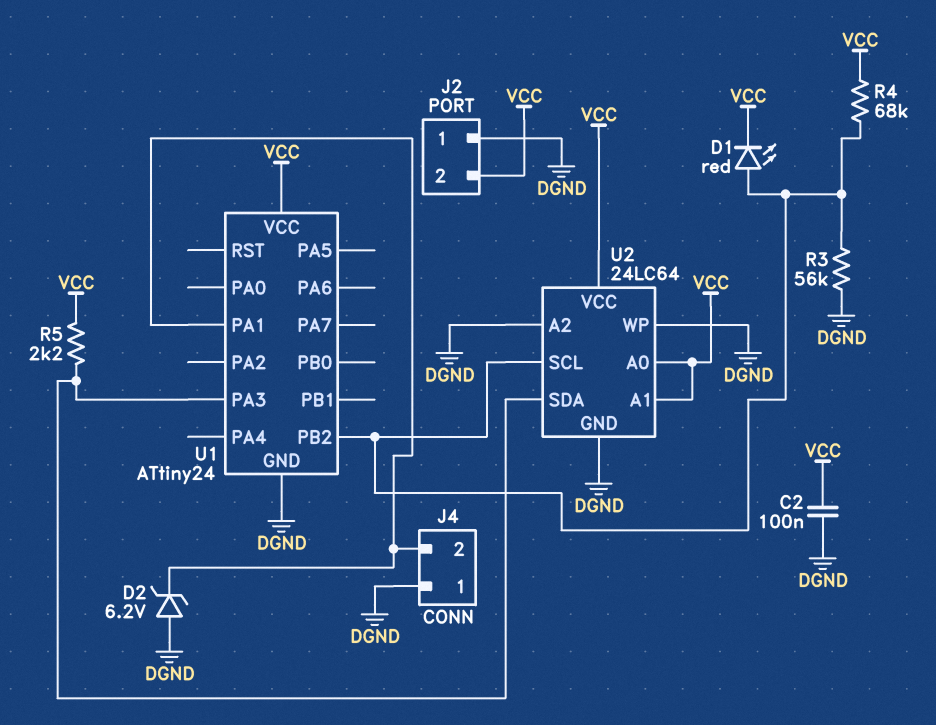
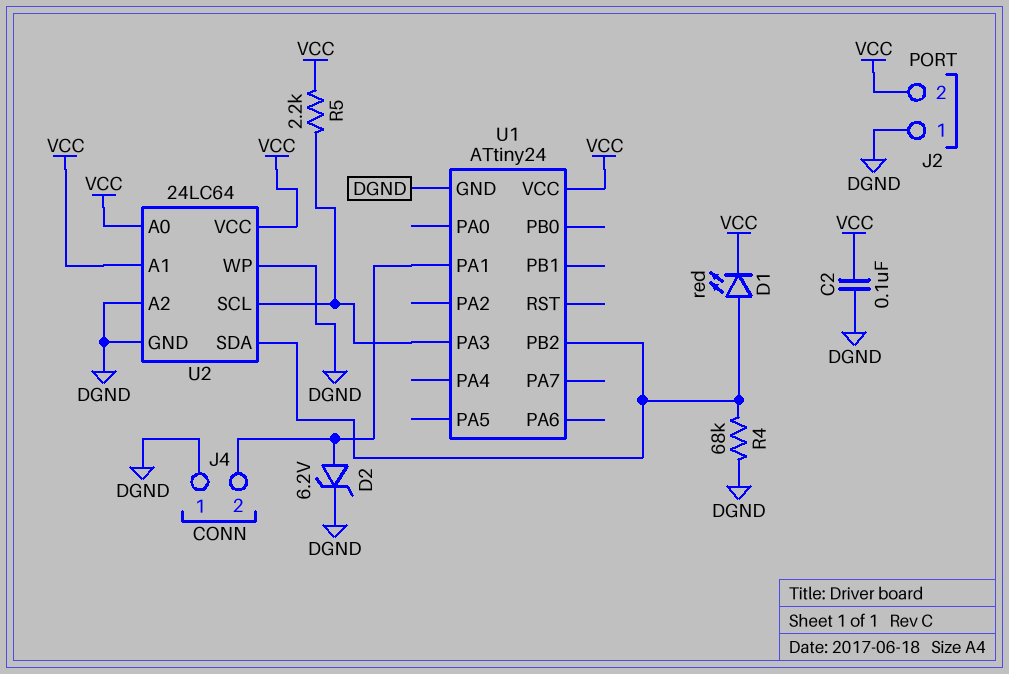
D2: zener 6.2V (A DGND, K J4/2) -> zener 6.2V (A J4/2, K DGND)
R3: 56k (DGND, U1/PB2) -> none
R4: 68k (U1/PB2, VCC) -> 68k (DGND, U1/PB2)
U2 pin SCL: U1/PB2 -> U1/PA3
U2 pin SDA: U1/PA3 -> U1/PB2

